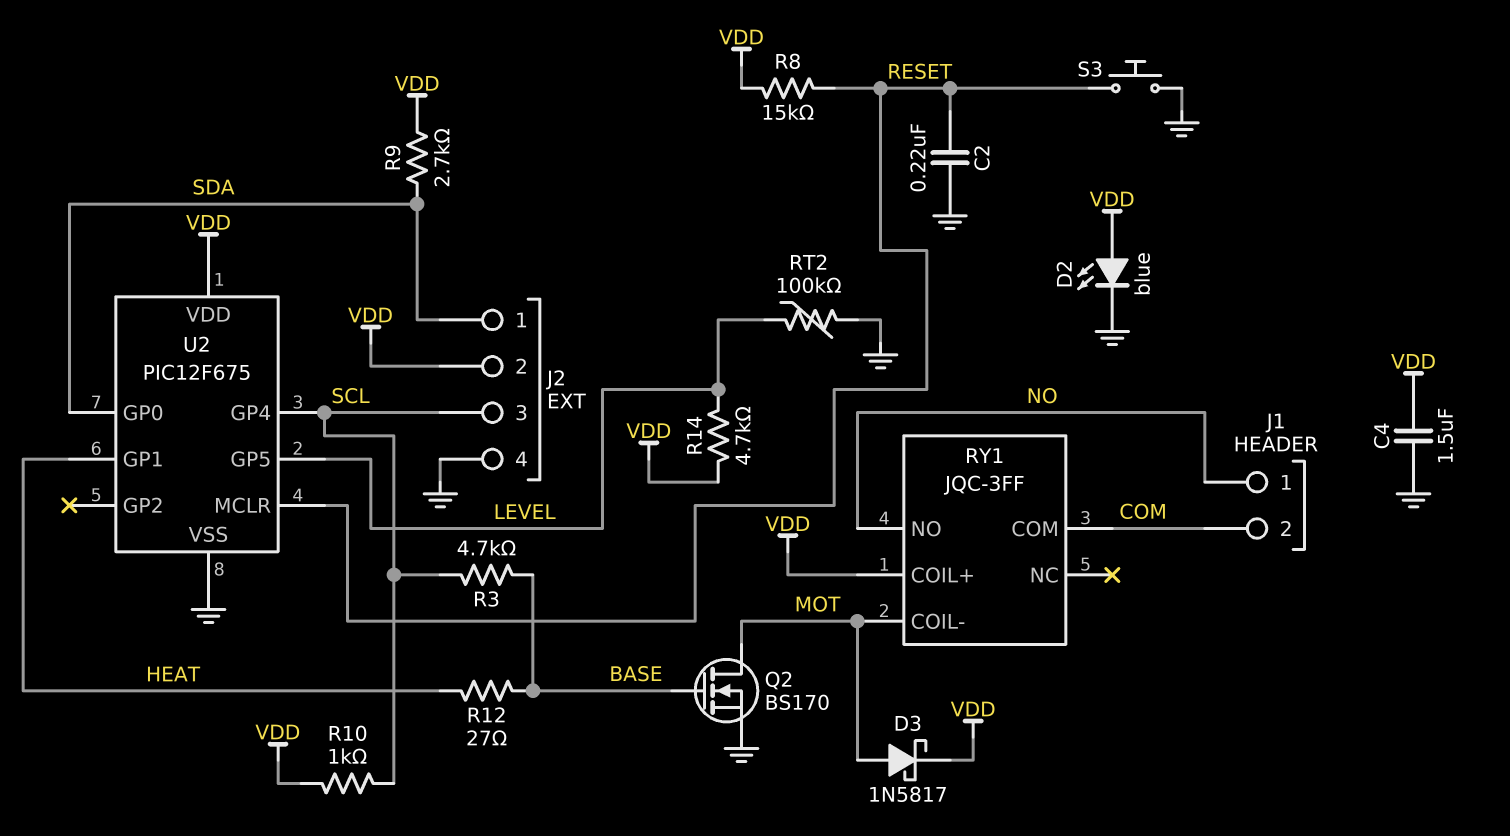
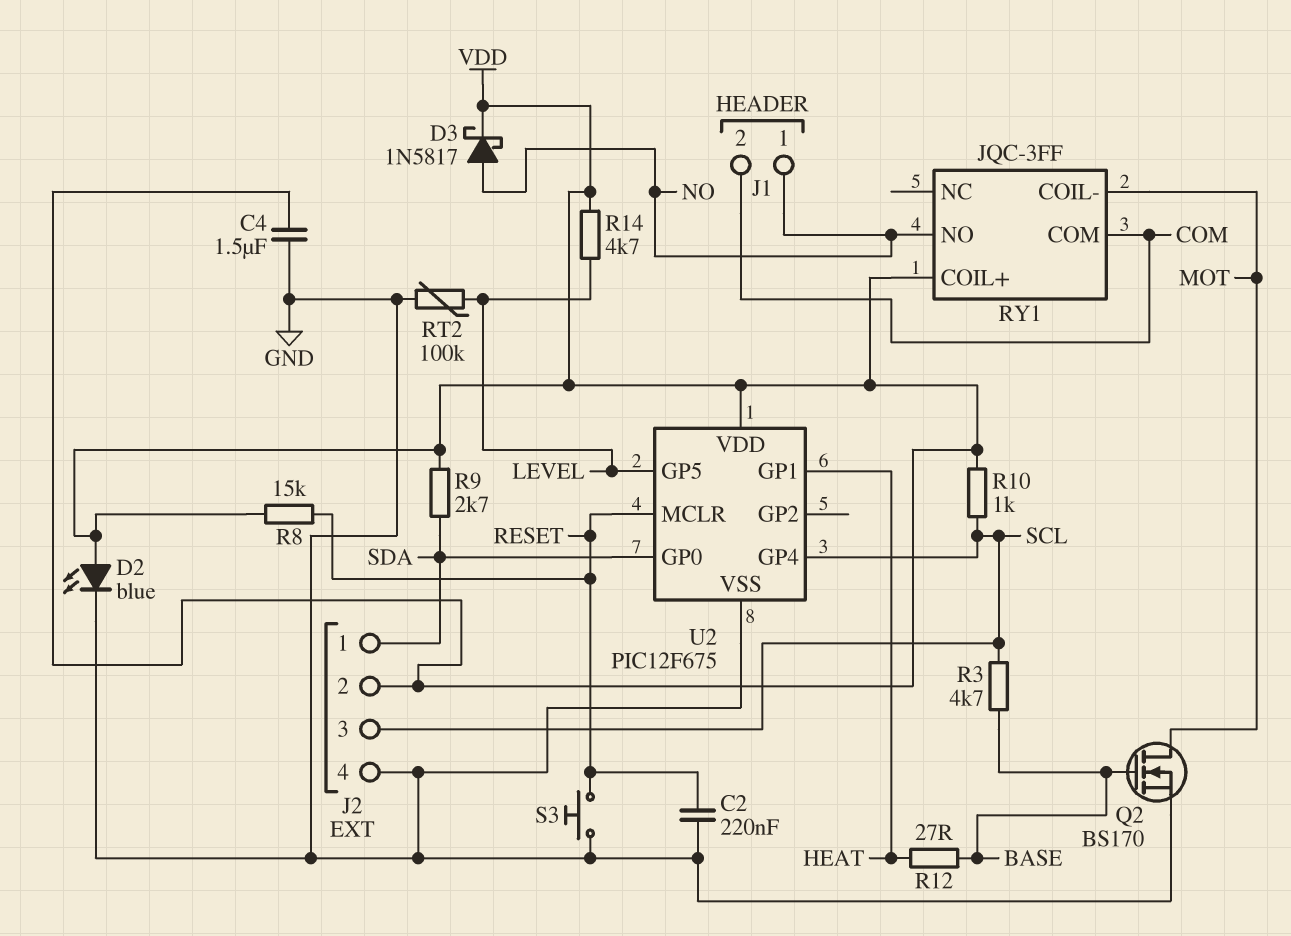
D3: schottky 1N5817 (A MOT, K VDD) -> schottky 1N5817 (A NO, K VDD)

